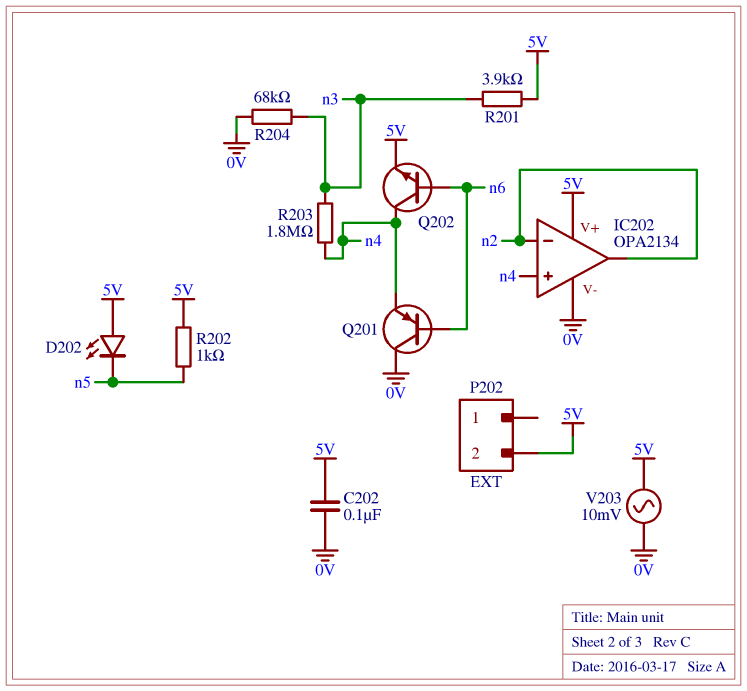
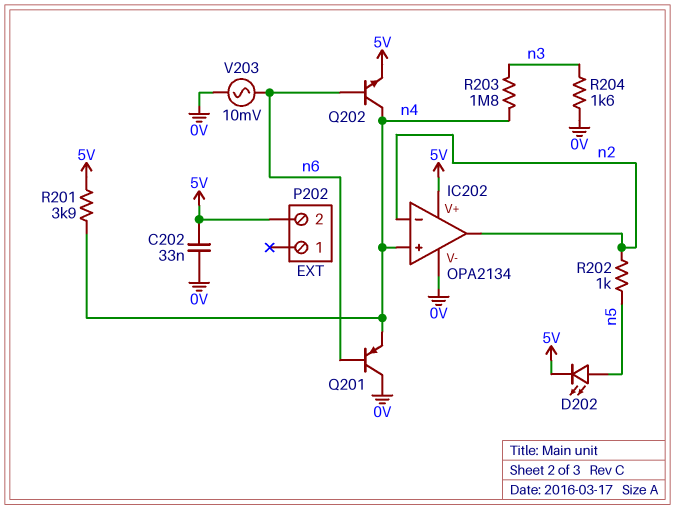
C202: 100nF (0V, 5V) -> 33nF (0V, 5V)
D202: LED (A 5V, K n5) -> LED (A n5, K 5V)
R201: 3.9k (5V, n3) -> 3.9k (5V, n4)
R202: 1k (5V, n5) -> 1k (n2, n5)
R204: 68k (0V, n3) -> 1.6k (0V, n3)
V203: AC 10mV (0V, 5V) -> AC 10mV (0V, n6)

